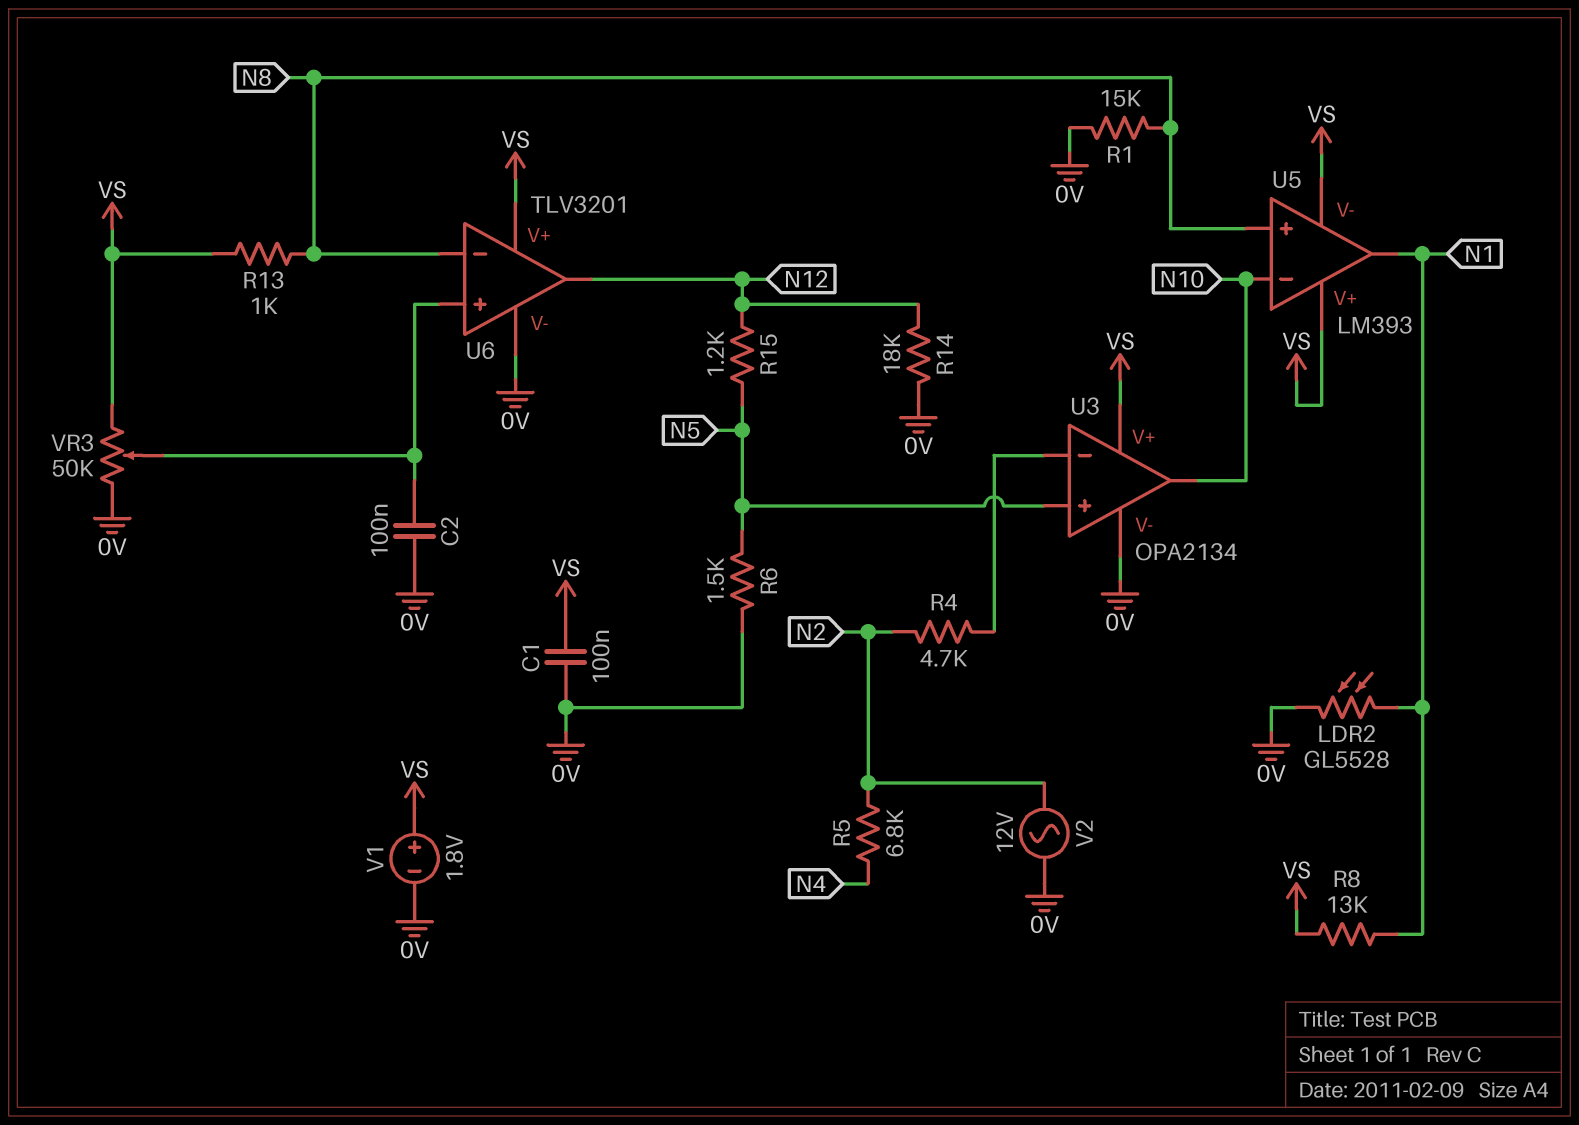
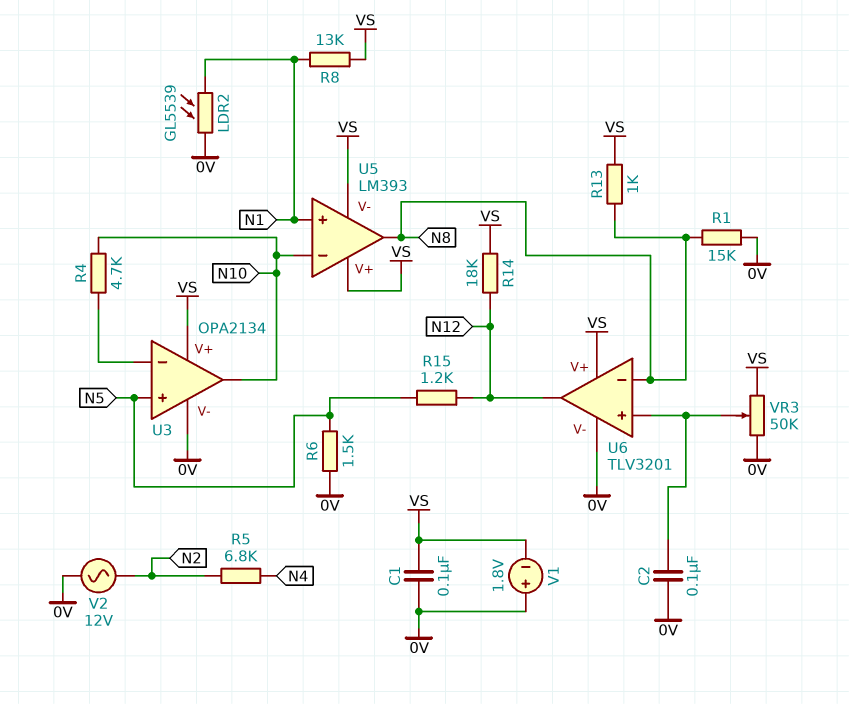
LDR2: GL5528 (0V, N1) -> GL5539 (0V, N1)
R4: 4.7k (N2, U3/in-) -> 4.7k (N10, U3/in-)
R14: 18k (0V, N12) -> 18k (N12, VS)
U5 pin in+: N8 -> N1
U5 pin out: N1 -> N8
V1: 1.8V (plus VS, minus 0V) -> 1.8V (plus 0V, minus VS)

